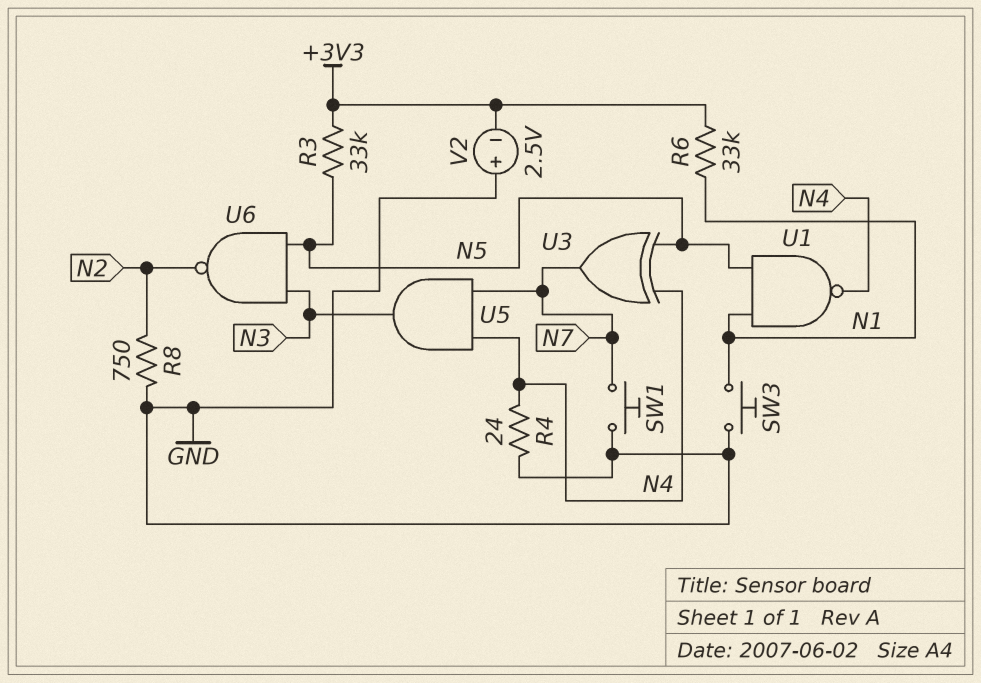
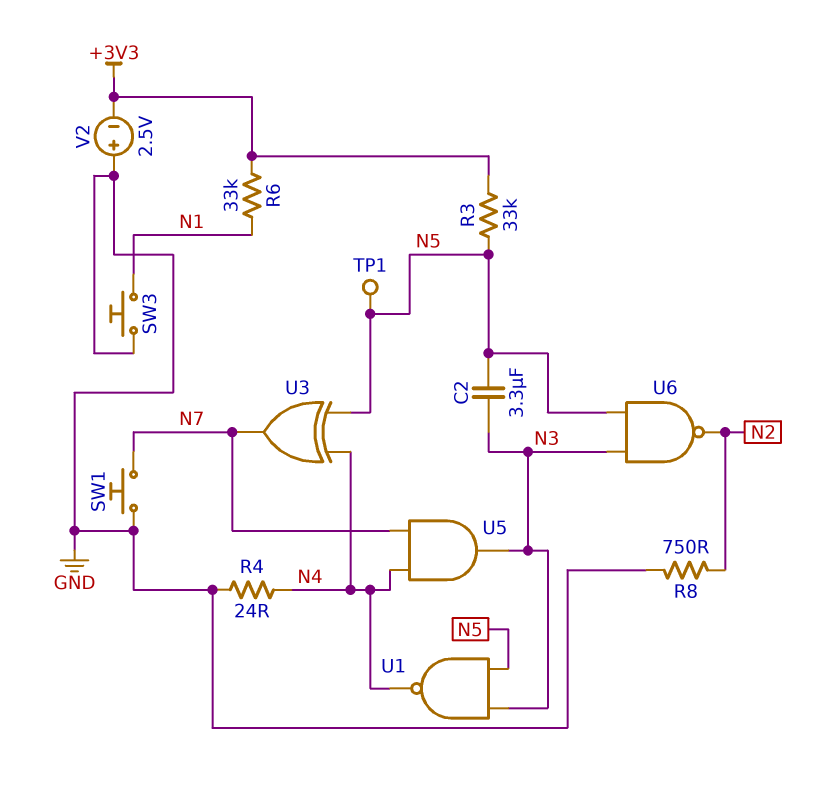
C2: none -> 3.3uF (N3, N5)
TP1: none -> test point (N5)
U1: NAND (in N1, in N5, out N4) -> NAND (in N3, in N5, out N4)

